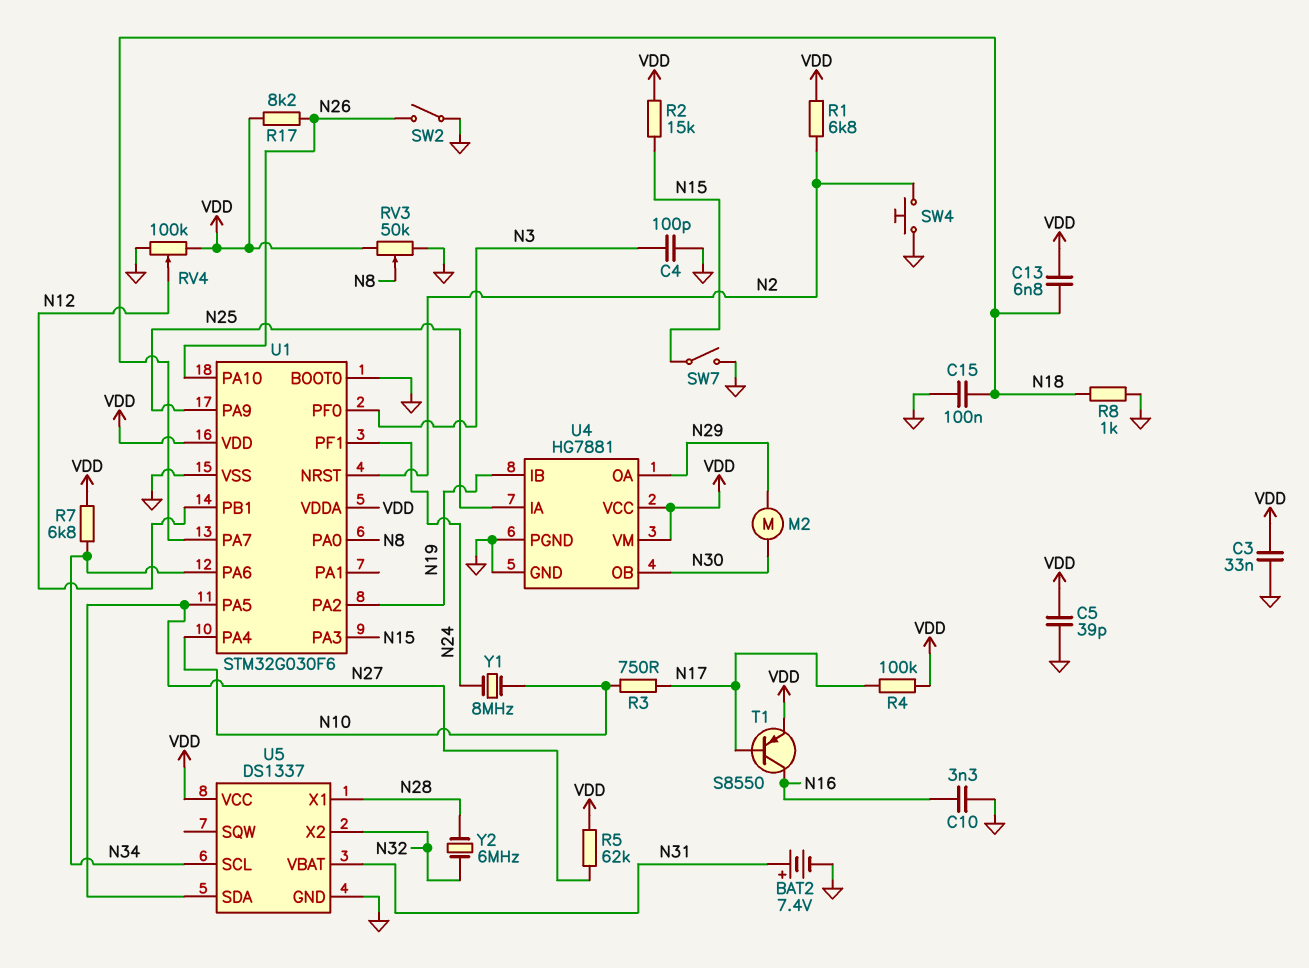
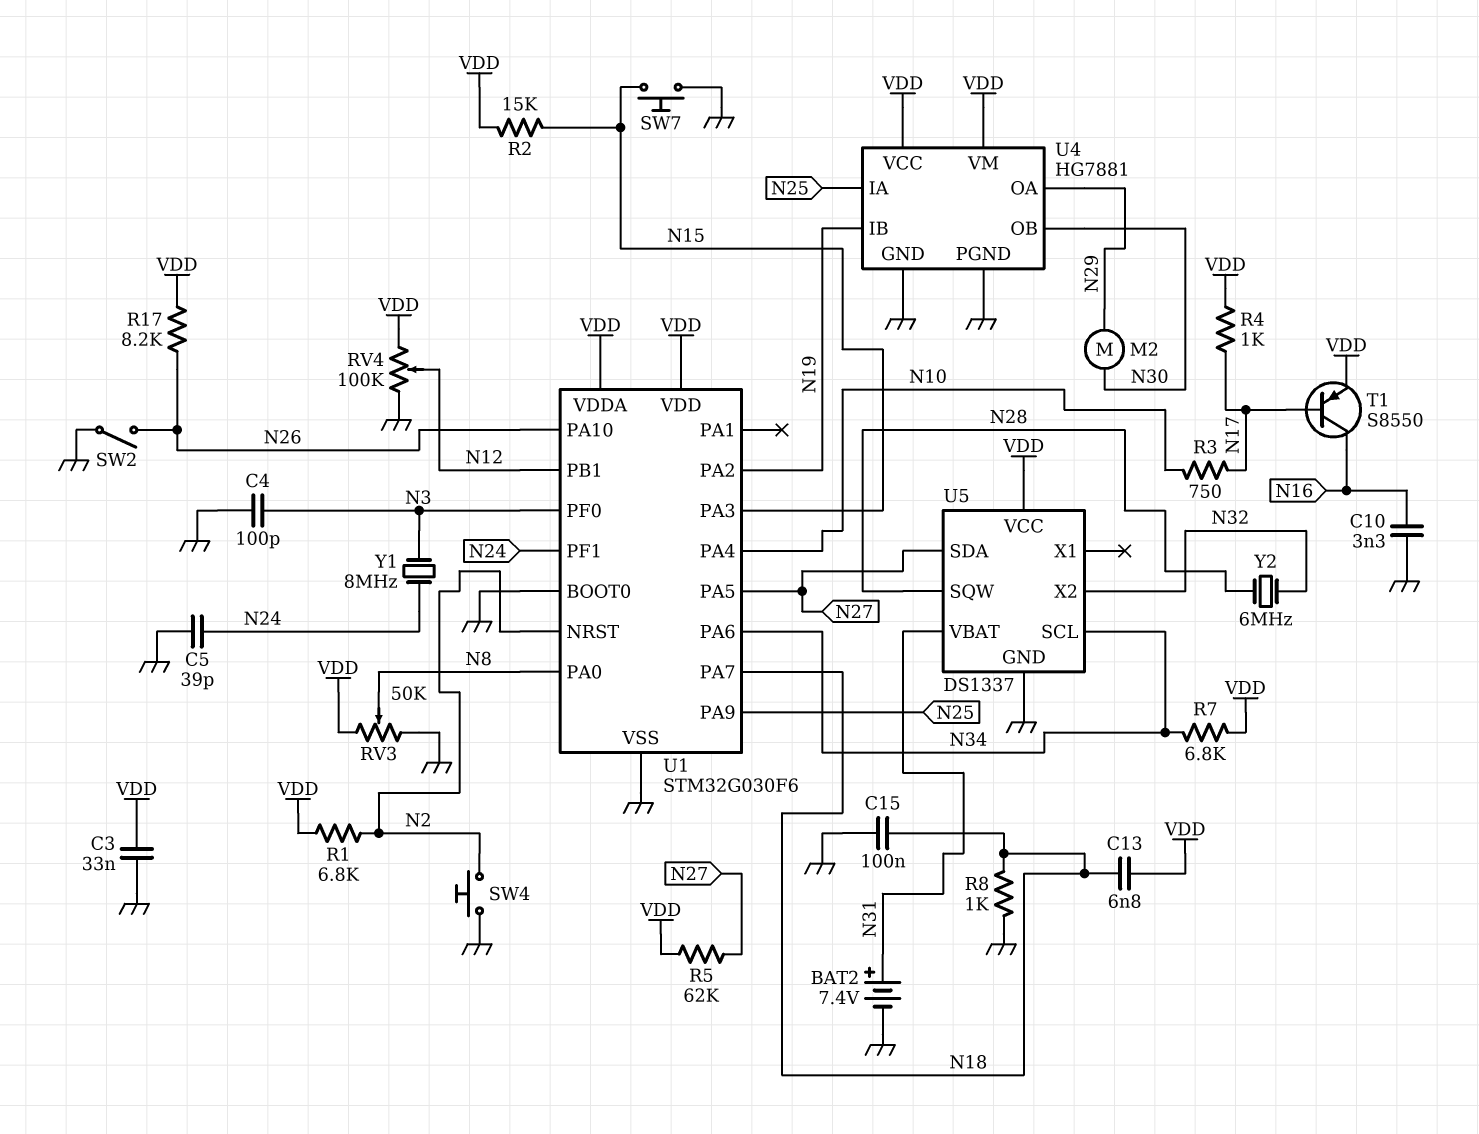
C5: 39pF (GND, VDD) -> 39pF (GND, N24)
R4: 100k (N17, VDD) -> 1k (N17, VDD)
SW7: switch (GND, N15) -> button (GND, N15)
U5 pin SQW: none -> N28
U5 pin X1: N28 -> none
Y1: 8MHz (N10, N24) -> 8MHz (N3, N24)

